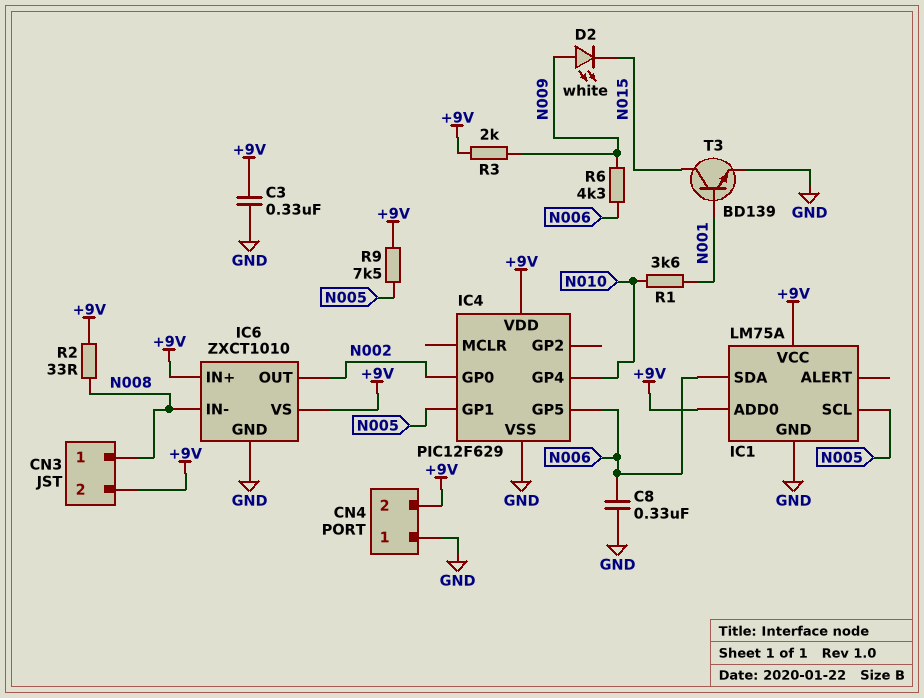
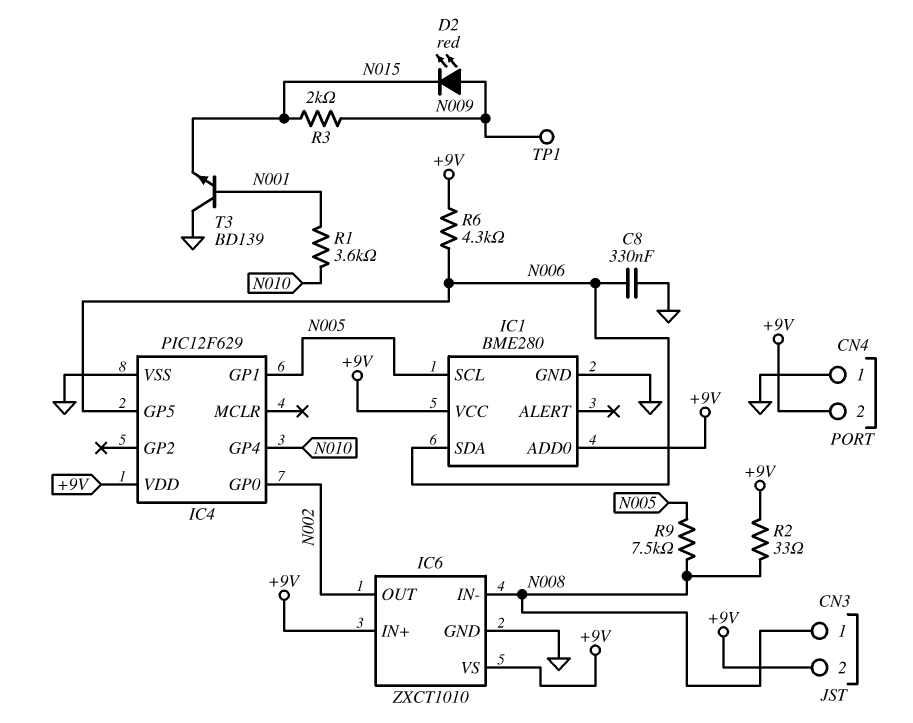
C3: 330nF (+9V, GND) -> none
D2: LED white (A N009, K N015) -> LED red (A N009, K N015)
IC1: LM75A -> BME280
R3: 2k (+9V, N009) -> 2k (N009, N015)
R6: 4.3k (N006, N009) -> 4.3k (+9V, N006)
R9: 7.5k (+9V, N005) -> 7.5k (N005, N008)
T3: NPN BD139 (B N001, C N015, E GND) -> NPN BD139 (B N001, C GND, E N015)
TP1: none -> test point (N009)

